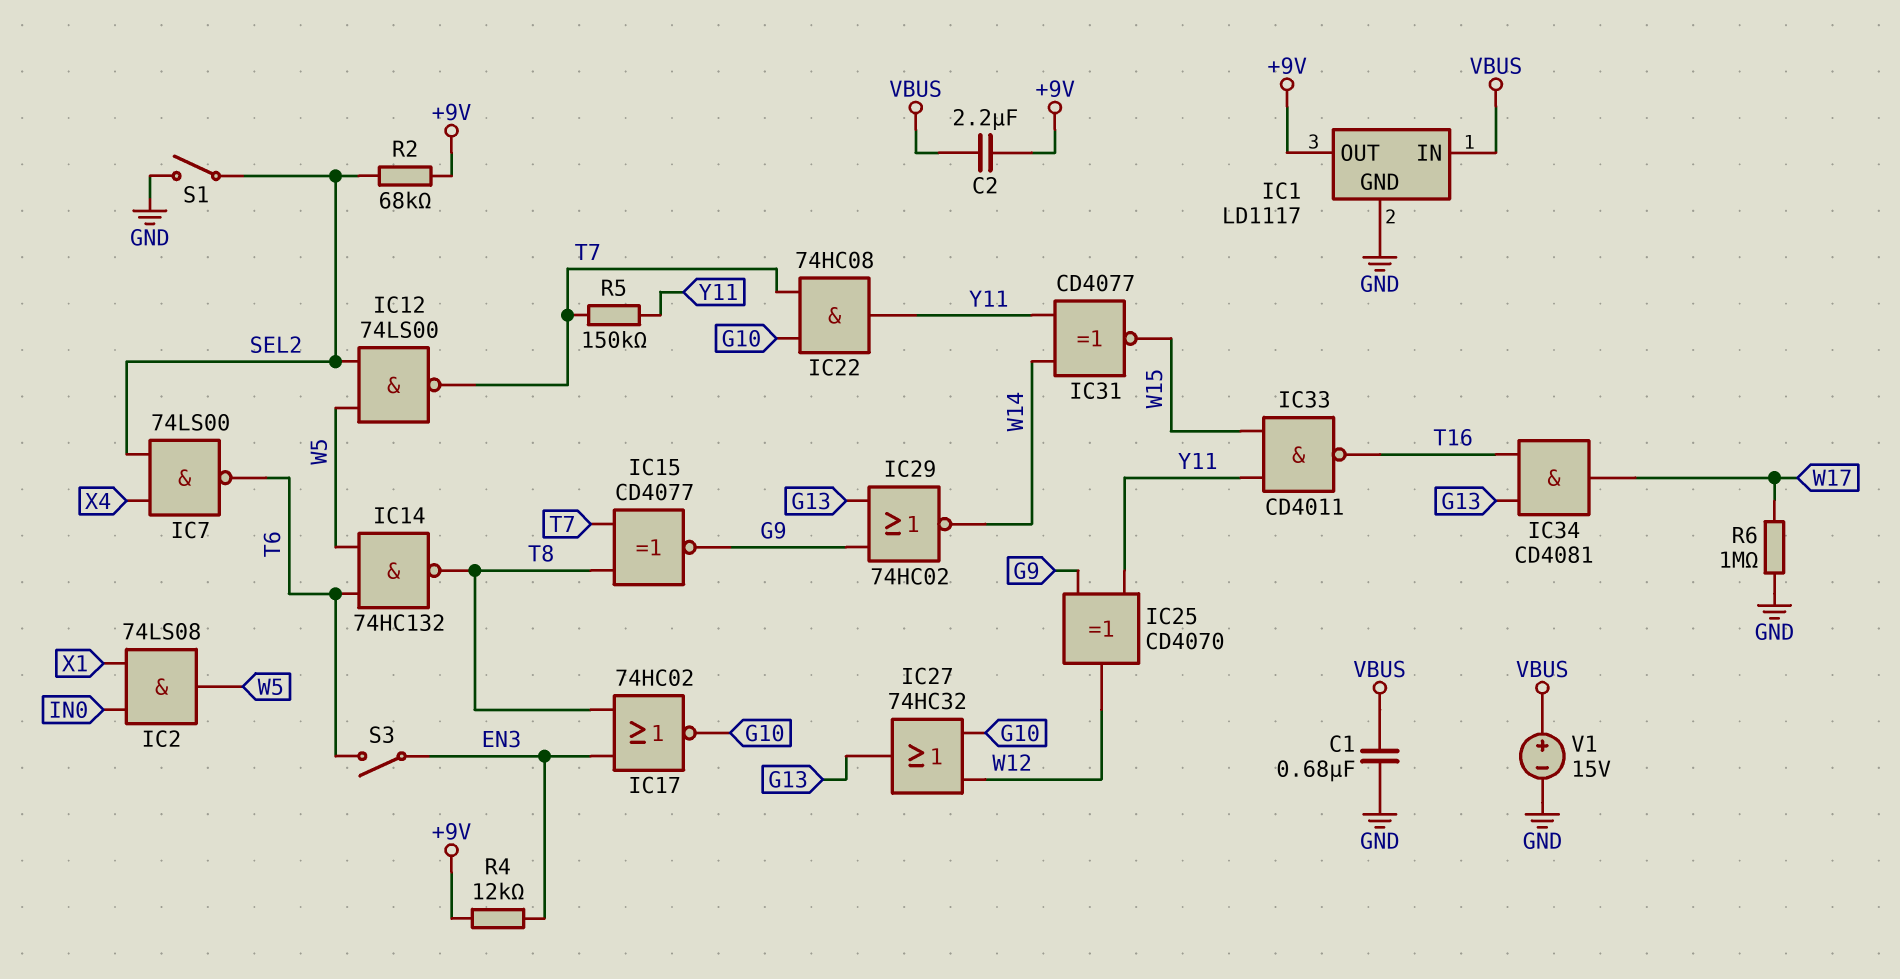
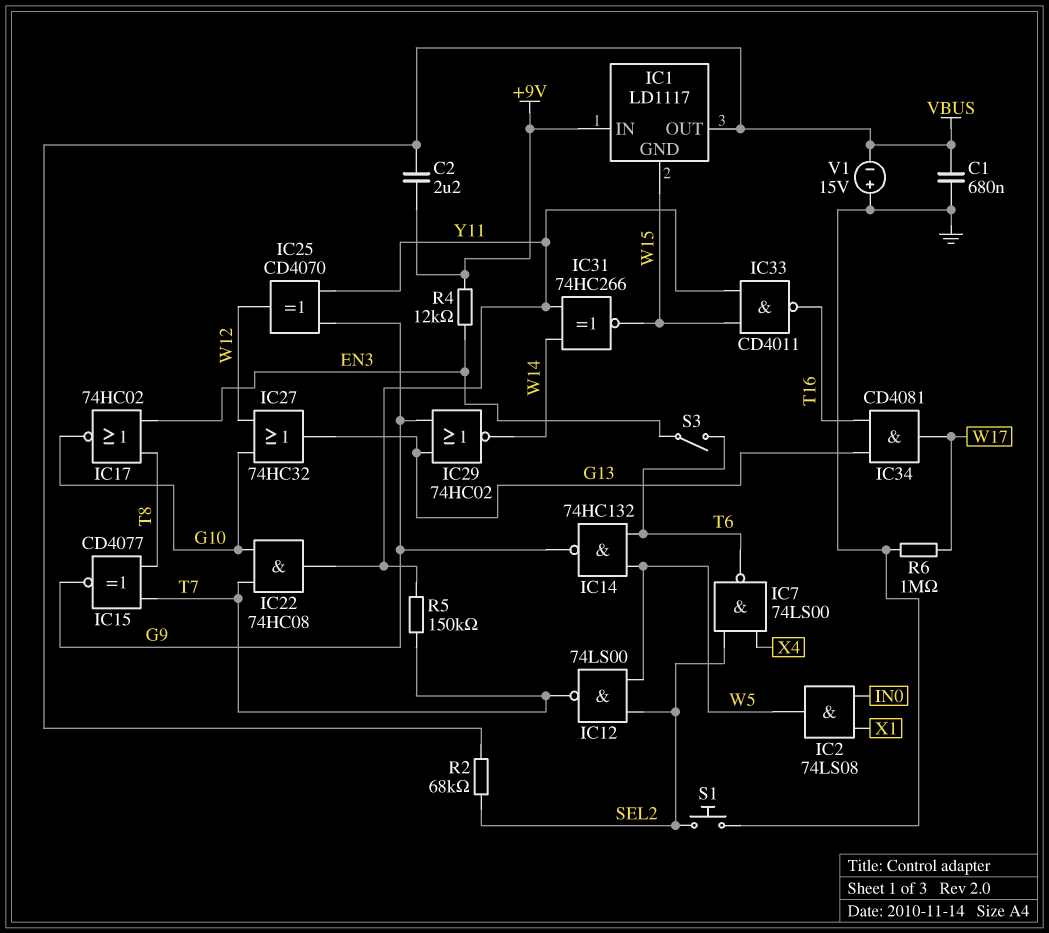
IC1 pin GND: GND -> W15
IC1 pin IN: VBUS -> +9V
IC1 pin OUT: +9V -> VBUS
IC14: NAND 74HC132 (in T6, in W5, out T8) -> NAND 74HC132 (in T6, in W5, out G9)
IC31: XNOR CD4077 (in W14, in Y11, out W15) -> XNOR 74HC266 (in W14, in Y11, out W15)
R2: 68k (+9V, SEL2) -> 68k (SEL2, VBUS)
S1: switch (GND, SEL2) -> button (GND, SEL2)
V1: 15V (plus VBUS, minus GND) -> 15V (plus GND, minus VBUS)

